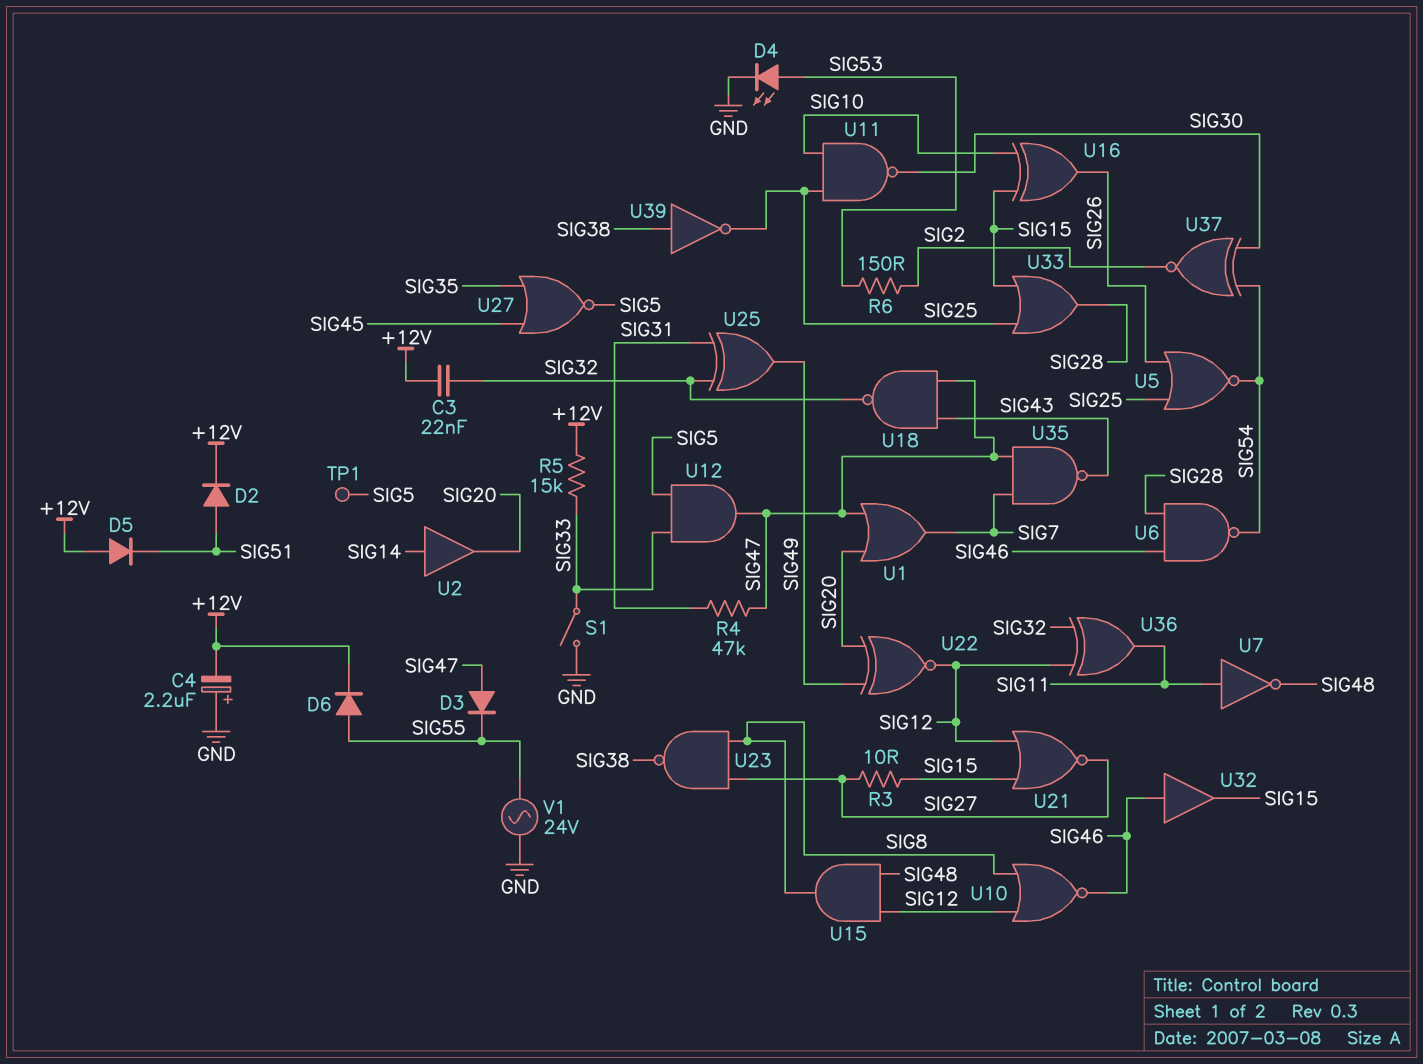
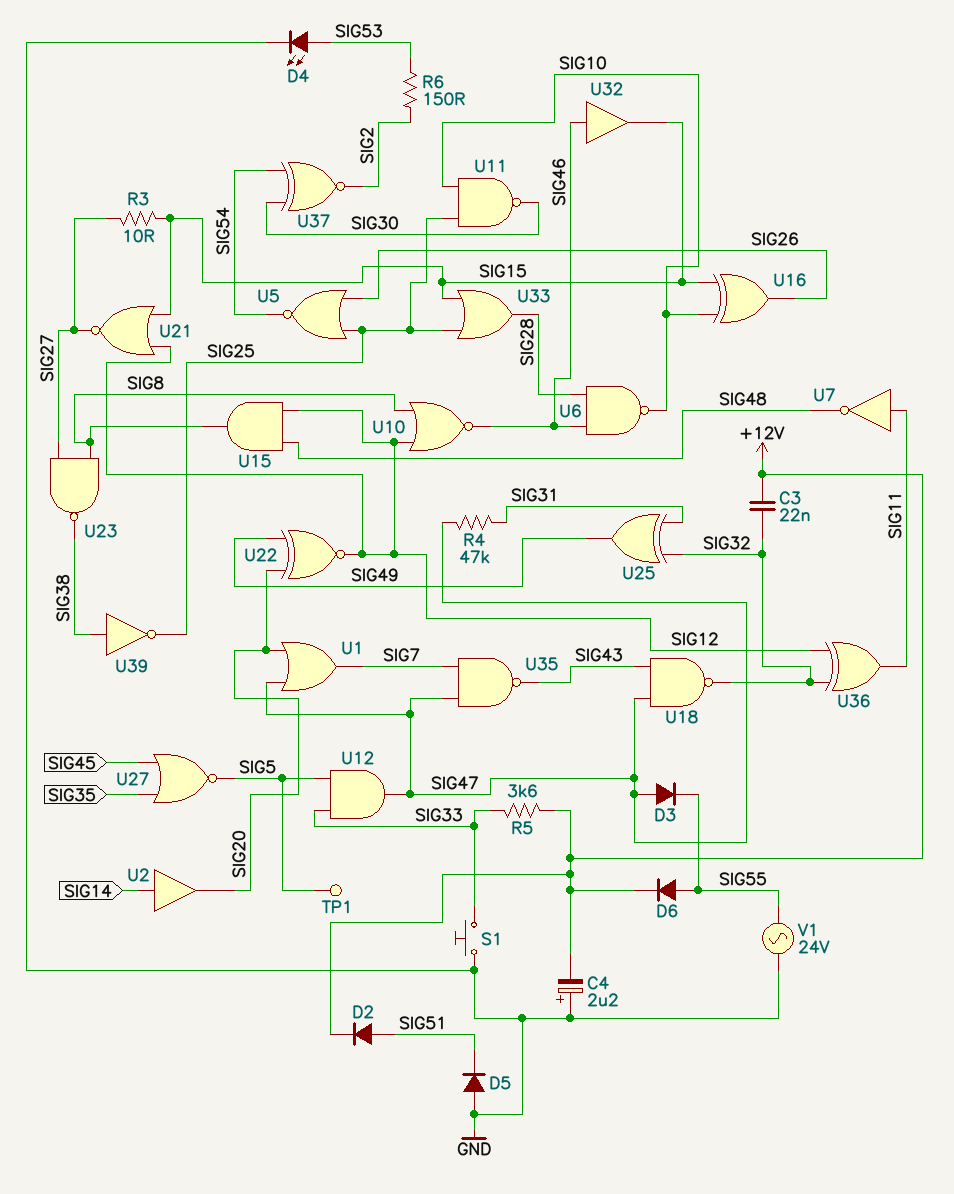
D5: diode (A +12V, K SIG51) -> diode (A GND, K SIG51)
R5: 15k (+12V, SIG33) -> 3.6k (+12V, SIG33)
S1: switch (GND, SIG33) -> button (GND, SIG33)
U6: NAND (in SIG28, in SIG46, out SIG54) -> NAND (in SIG28, in SIG46, out SIG10)

